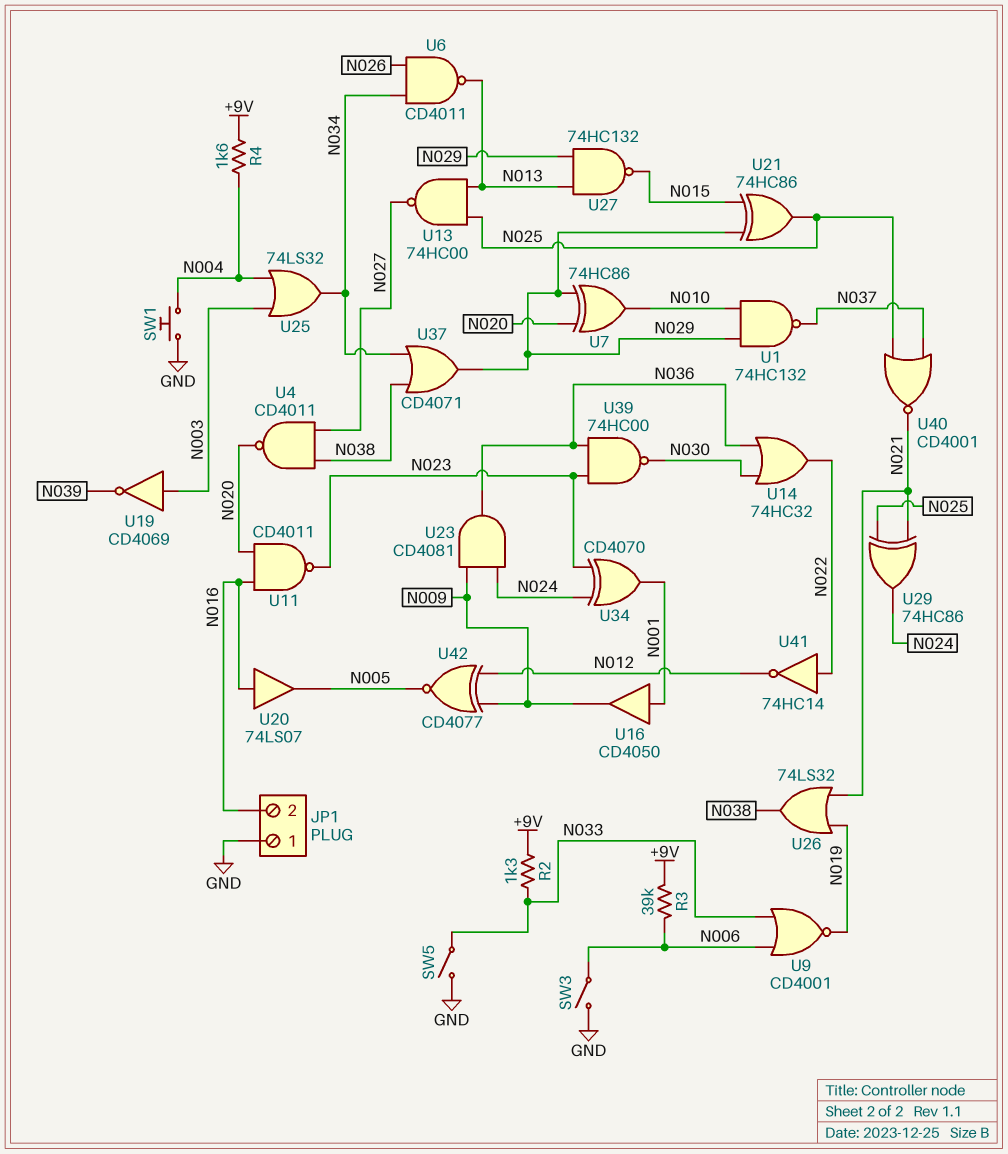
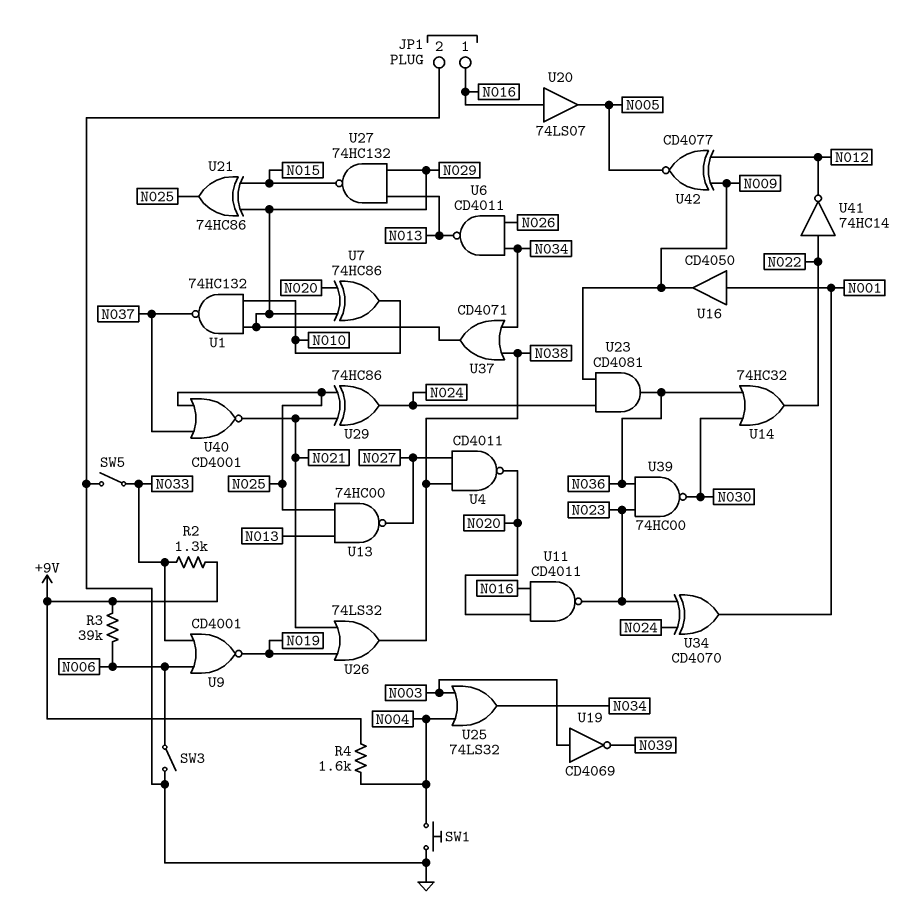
JP1 pin 1: GND -> N016
JP1 pin 2: N016 -> GND

